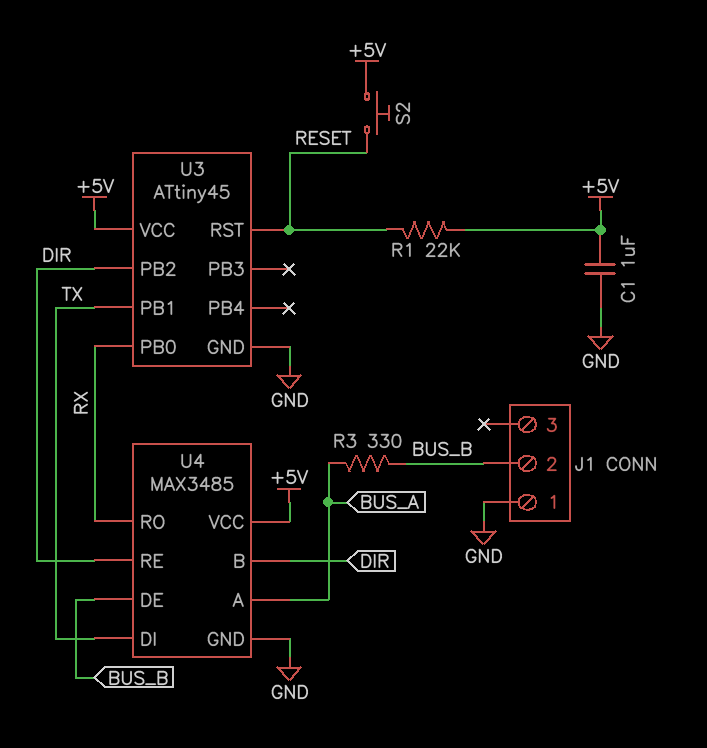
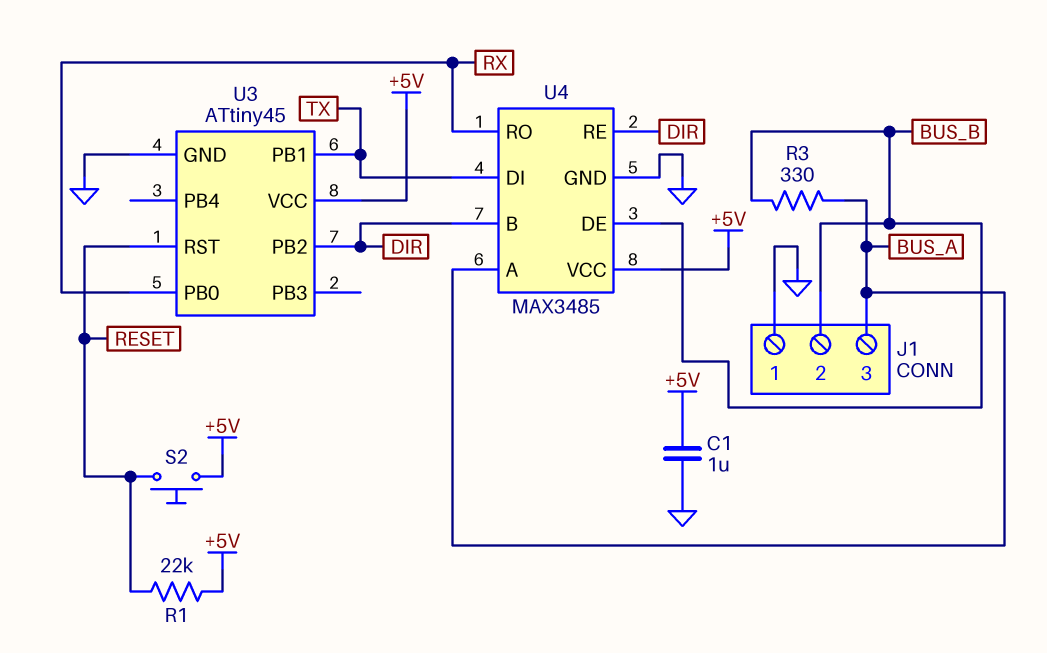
J1 pin 3: none -> BUS_A

